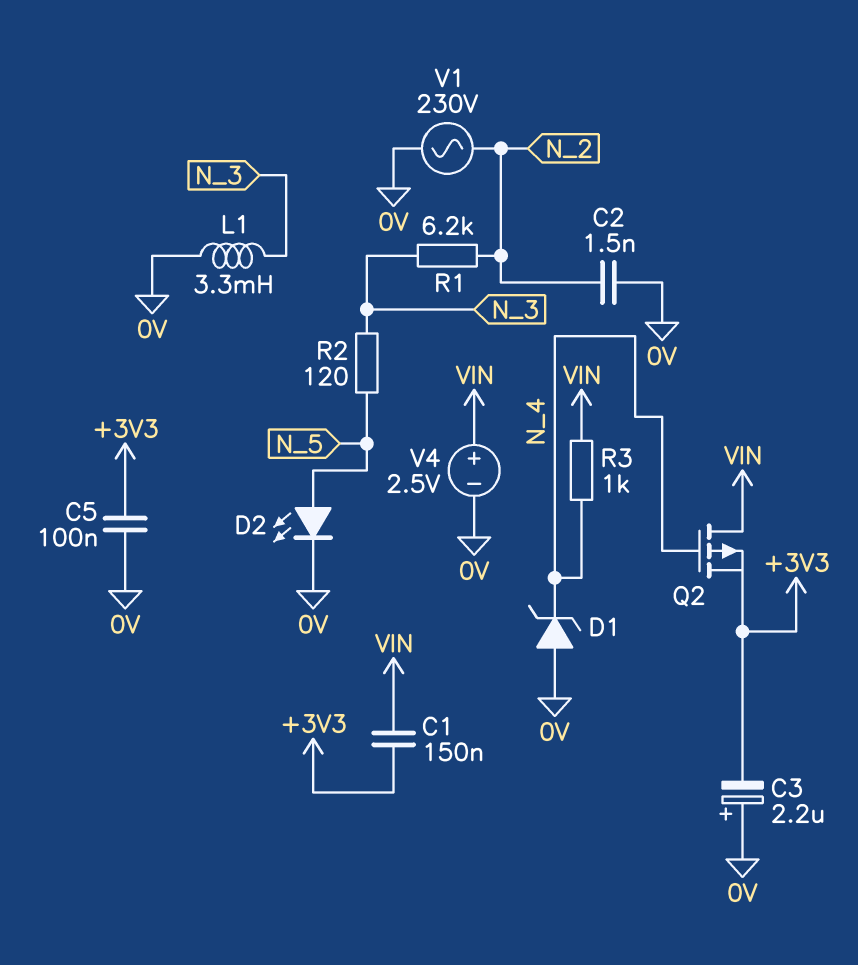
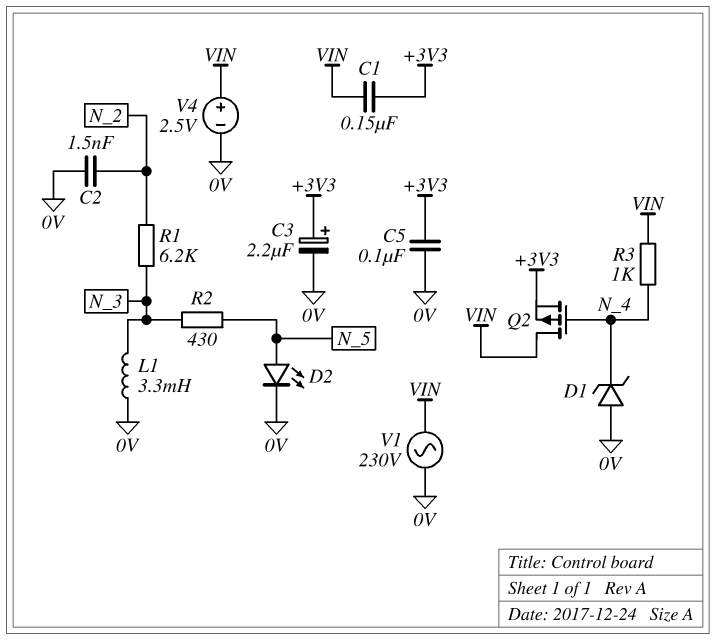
C3: 2.2uF (plus 0V, minus +3V3) -> 2.2uF (plus +3V3, minus 0V)
R2: 120 (N_3, N_5) -> 430 (N_3, N_5)
V1: AC 230V (0V, N_2) -> AC 230V (0V, VIN)

